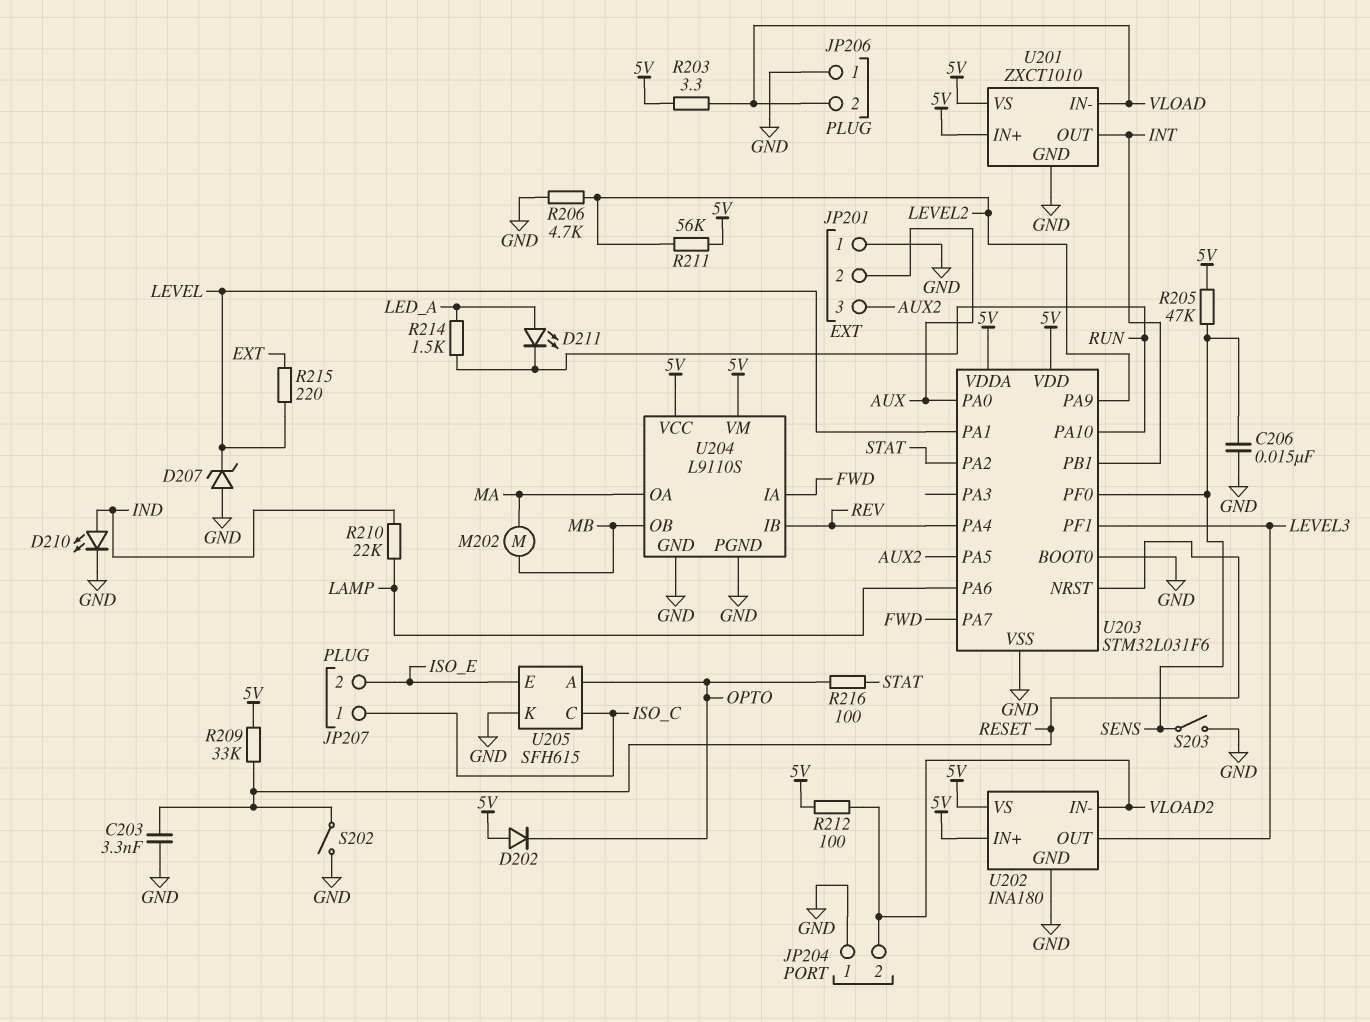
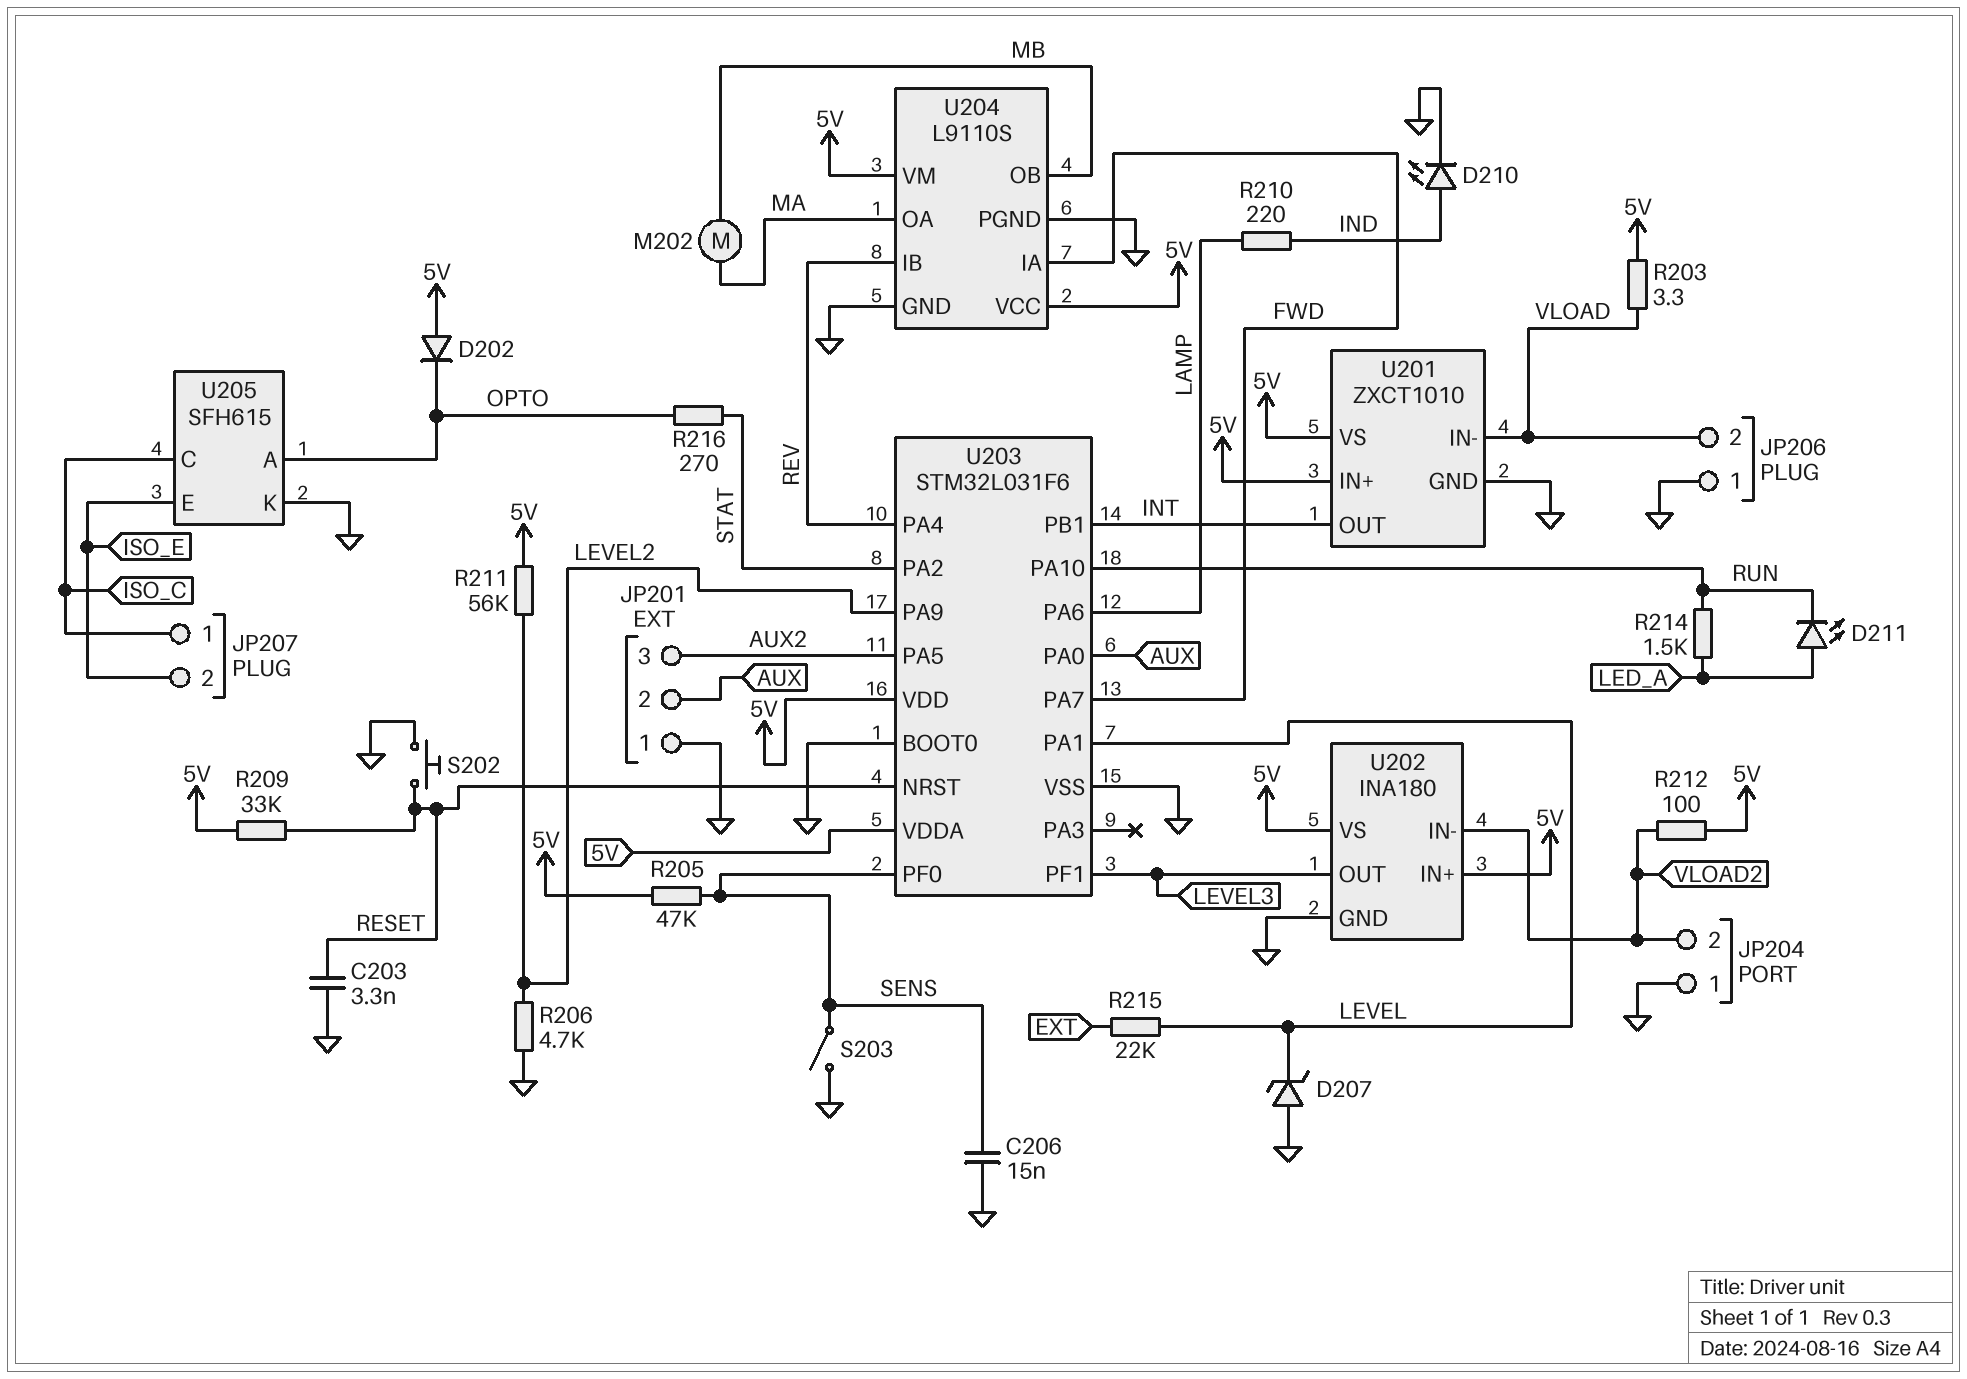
R210: 22k (IND, LAMP) -> 220 (IND, LAMP)
R215: 220 (EXT, LEVEL) -> 22k (EXT, LEVEL)
R216: 100 (OPTO, STAT) -> 270 (OPTO, STAT)
S202: switch (GND, RESET) -> button (GND, RESET)

